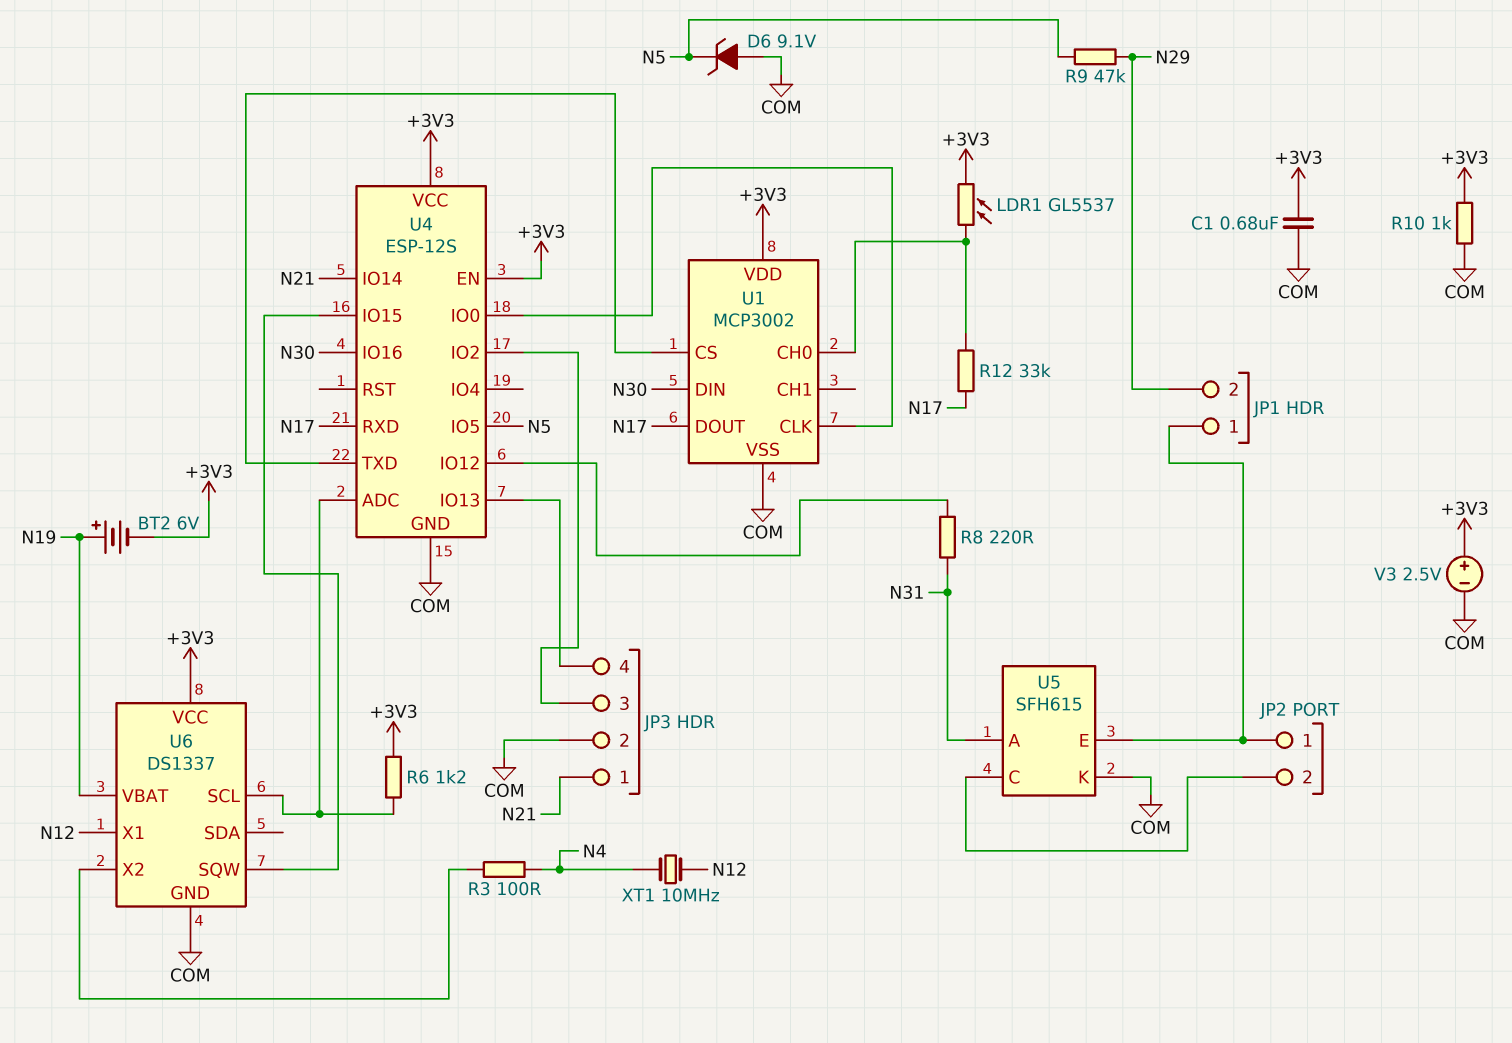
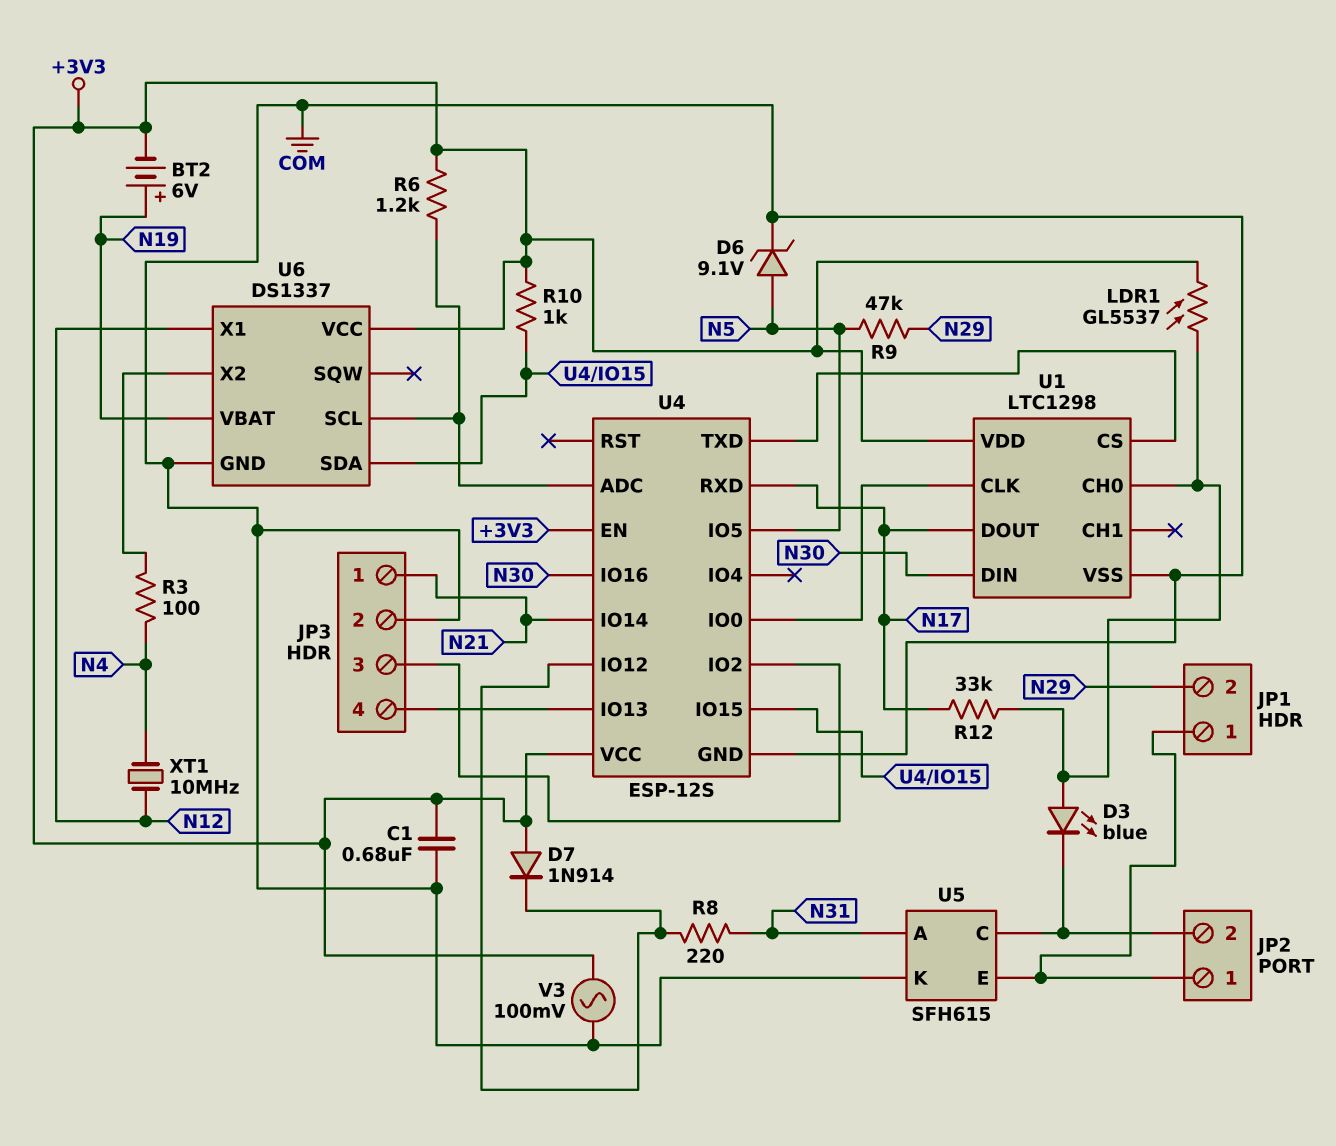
D3: none -> LED blue (A U1/CH0, K JP2/2)
D6: zener 9.1V (A COM, K N5) -> zener 9.1V (A N5, K COM)
D7: none -> diode 1N914 (A +3V3, K U4/IO12)
R10: 1k (+3V3, COM) -> 1k (+3V3, U4/IO15)
U1: MCP3002 -> LTC1298
U6 pin SDA: none -> U4/IO15
U6 pin SQW: U4/IO15 -> none
V3: 2.5V (plus +3V3, minus COM) -> AC 100mV (+3V3, COM)

